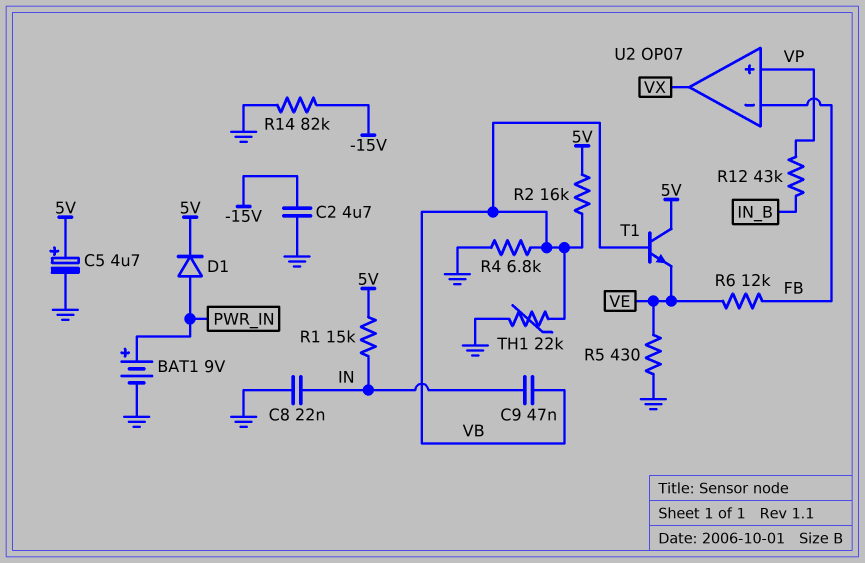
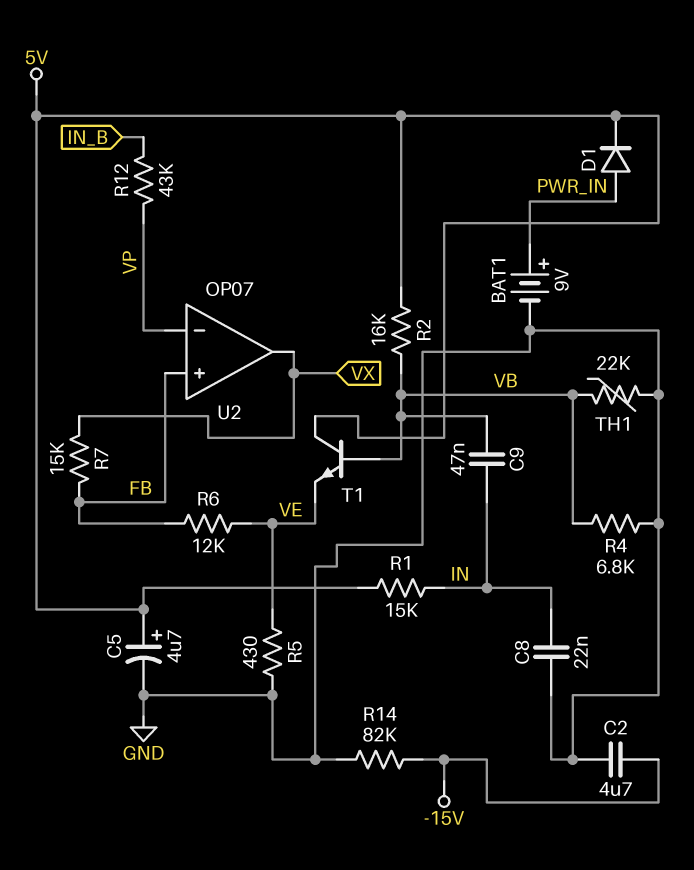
R7: none -> 15k (FB, VX)
U2 pin in+: VP -> FB
U2 pin in-: FB -> VP

